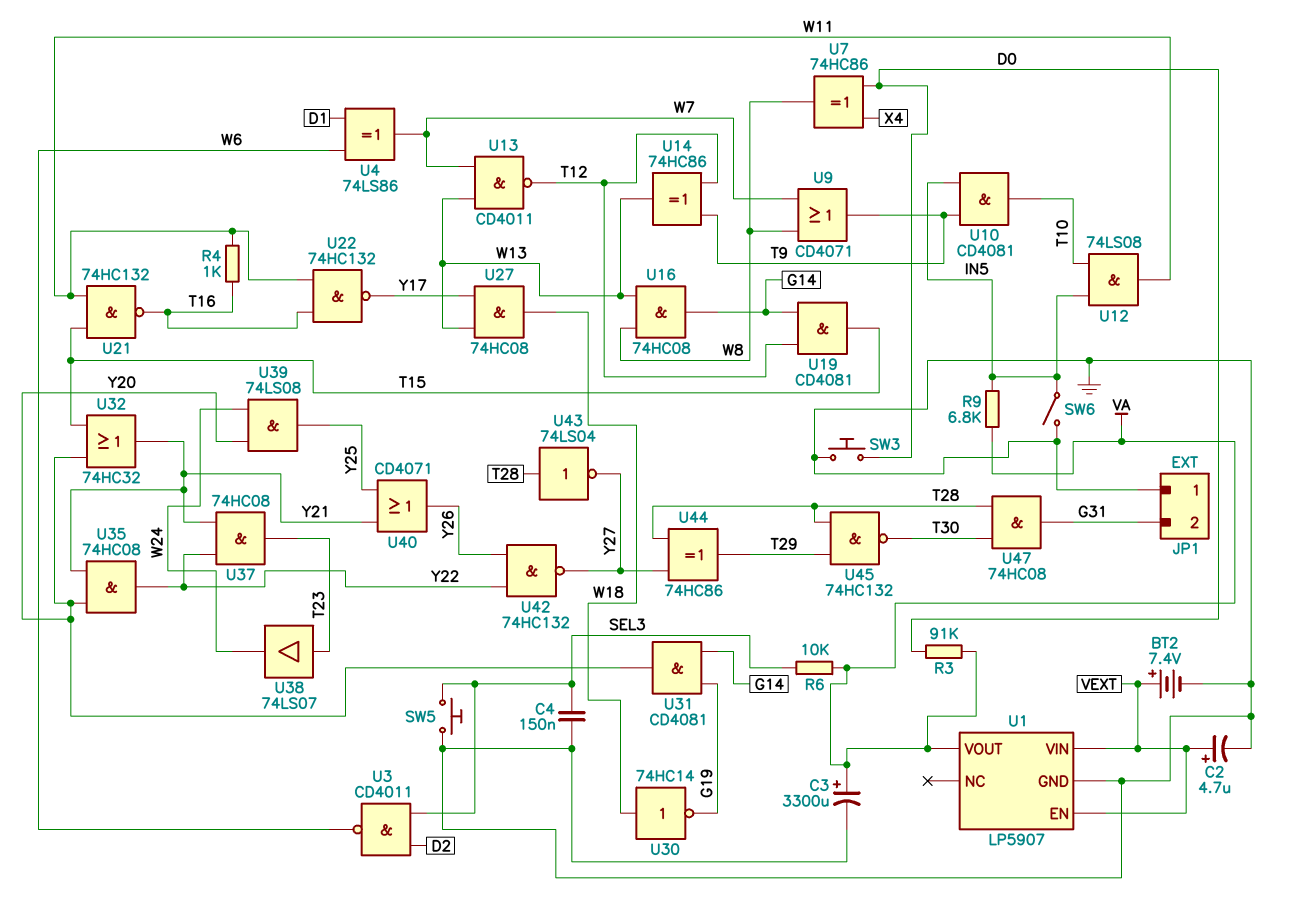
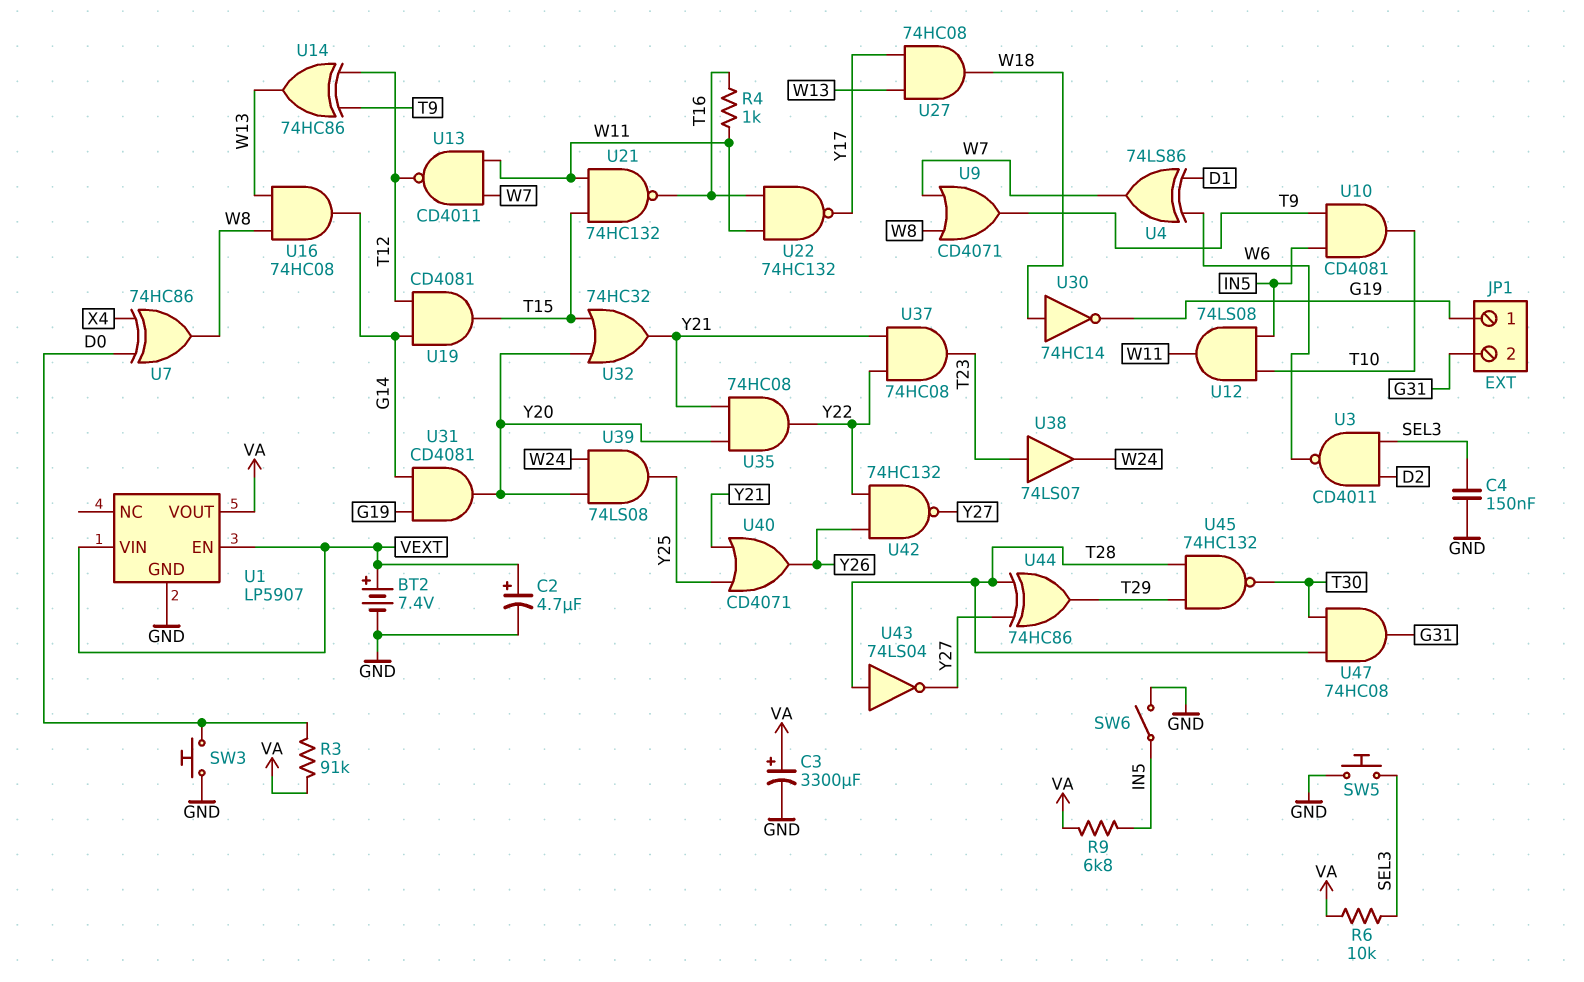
JP1 pin 1: GND -> G19
U13: NAND CD4011 (in W7, in W13, out T12) -> NAND CD4011 (in W7, in W11, out T12)

